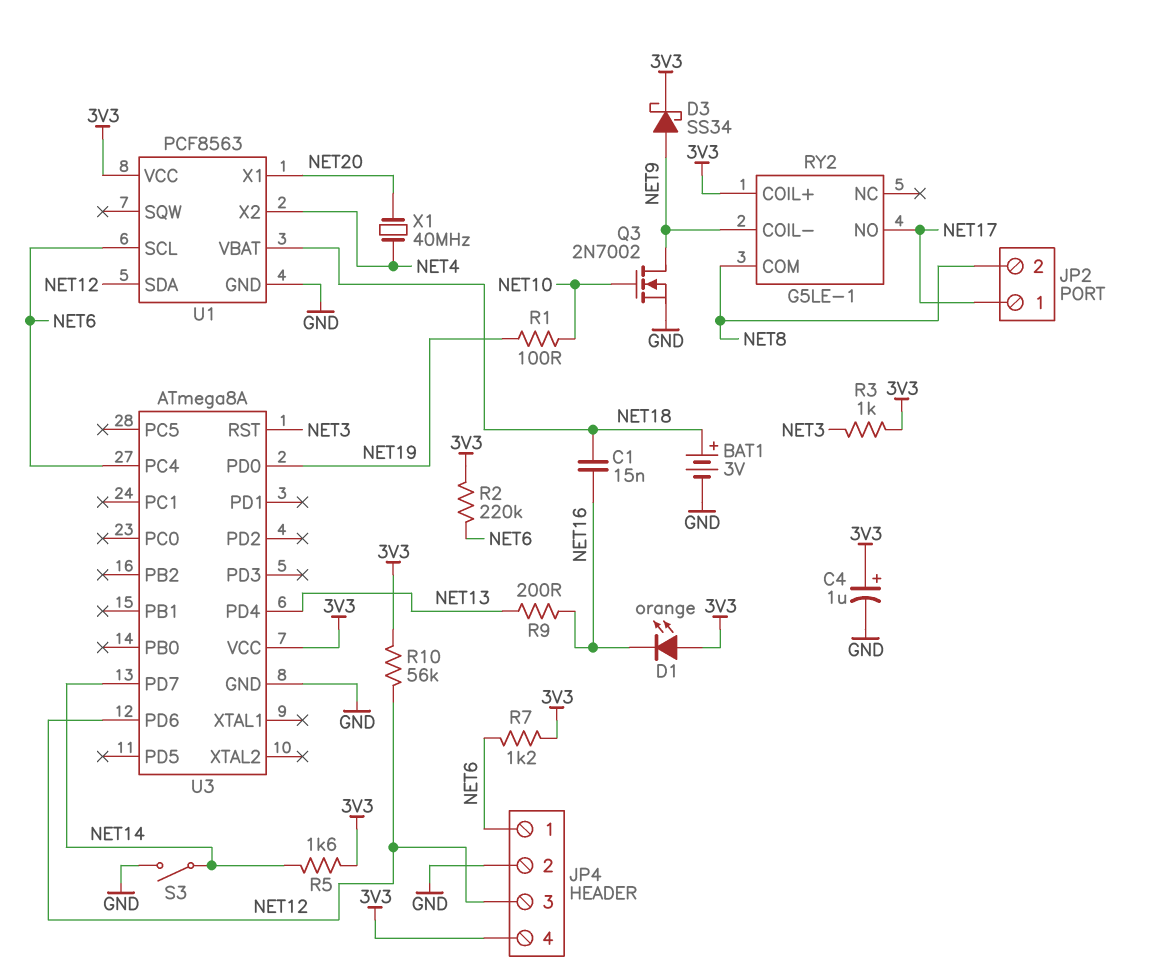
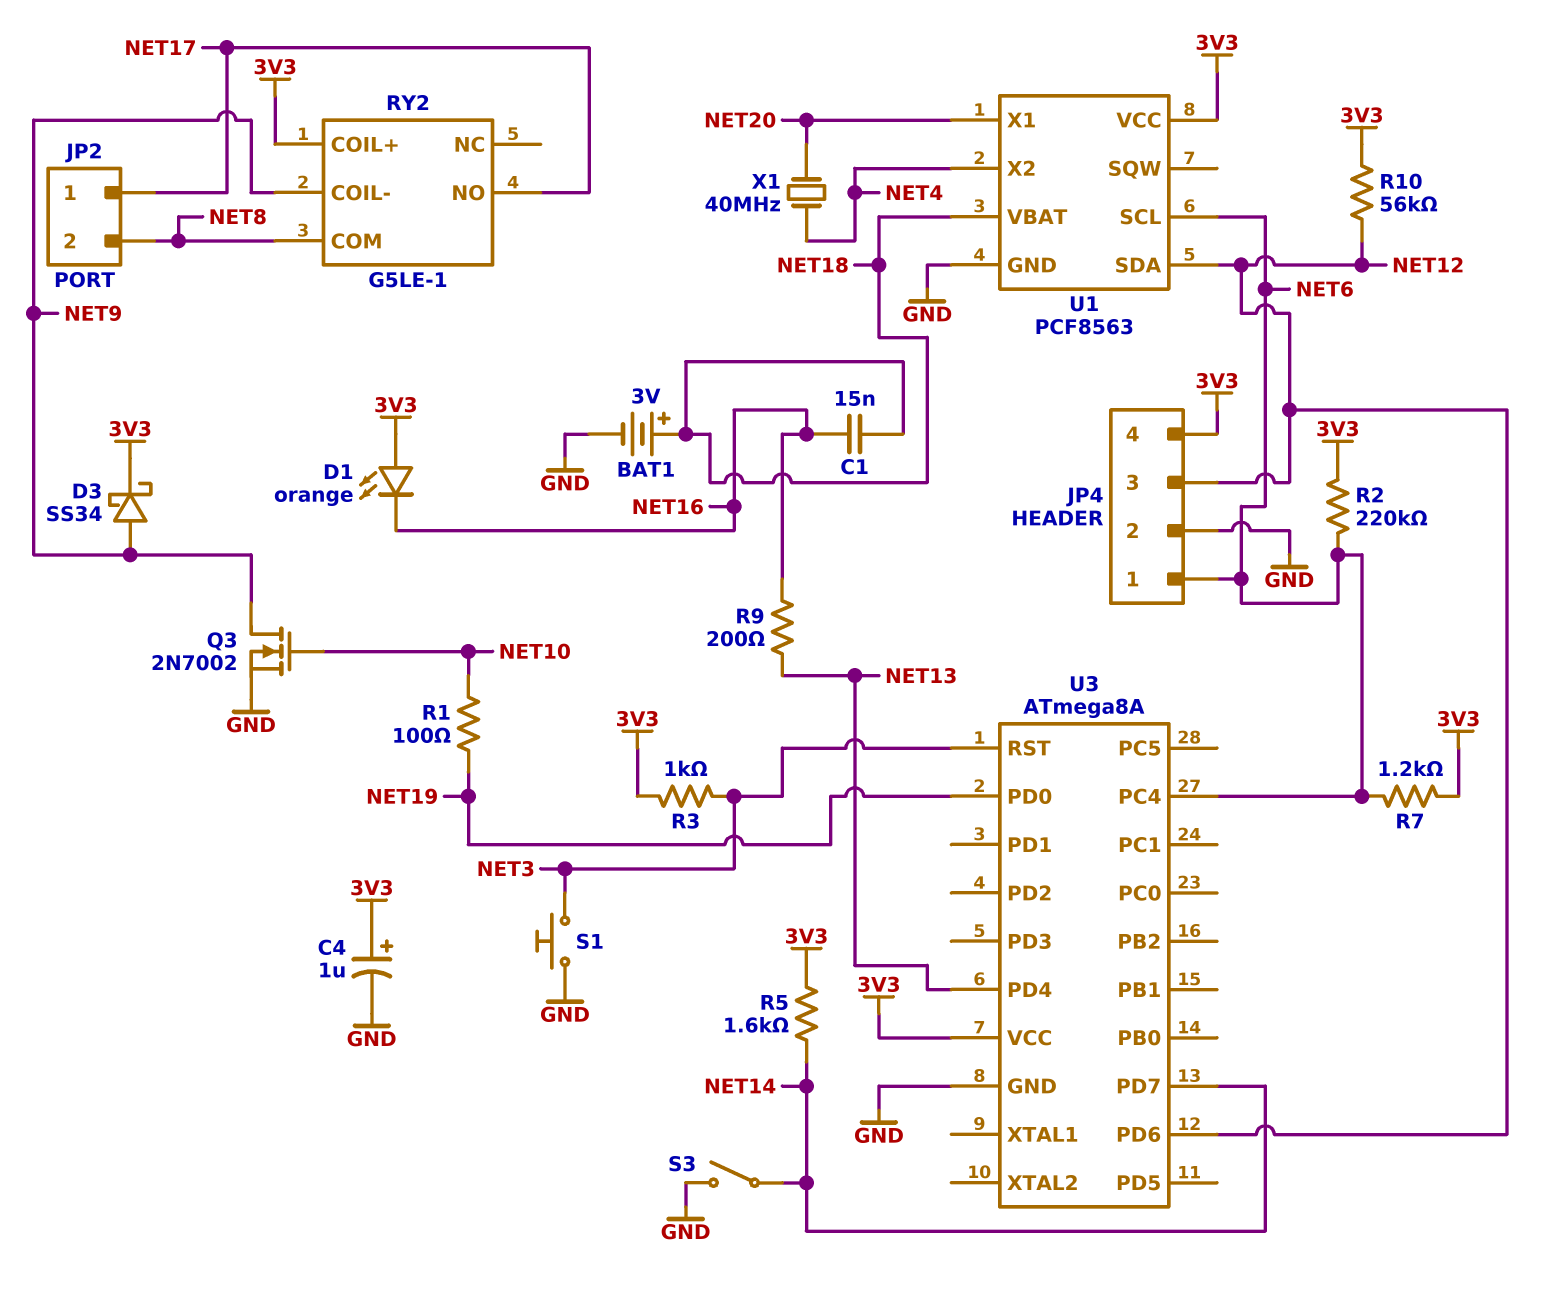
S1: none -> button (GND, NET3)

